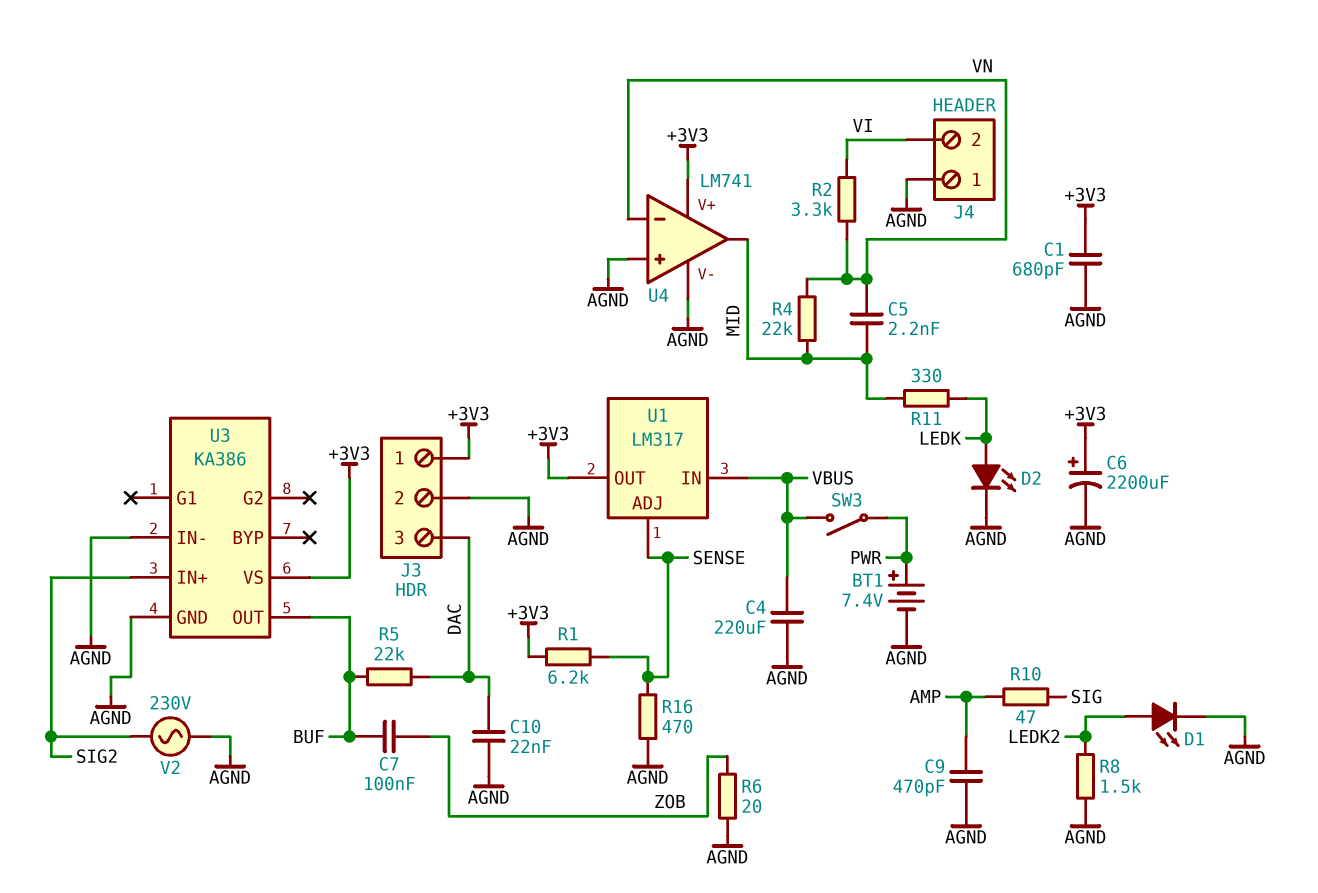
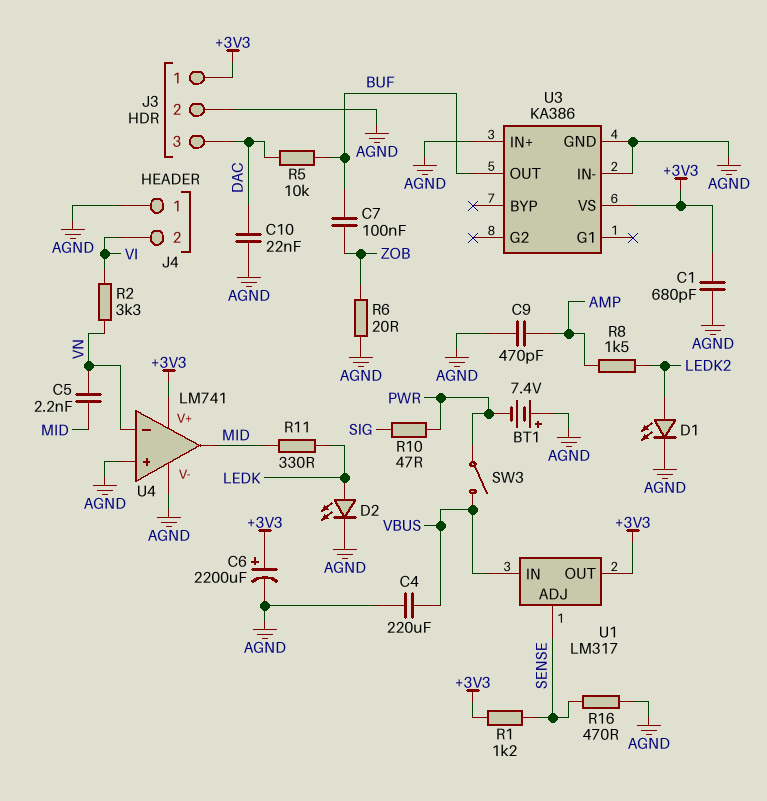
BT1: 7.4V (plus PWR, minus AGND) -> 7.4V (plus AGND, minus PWR)
R1: 6.2k (+3V3, SENSE) -> 1.2k (+3V3, SENSE)
R4: 22k (MID, VN) -> none
R5: 22k (BUF, DAC) -> 10k (BUF, DAC)
R8: 1.5k (AGND, LEDK2) -> 1.5k (AMP, LEDK2)
R10: 47 (AMP, SIG) -> 47 (PWR, SIG)
U3 pin IN+: SIG2 -> AGND
V2: AC 230V (AGND, SIG2) -> none

